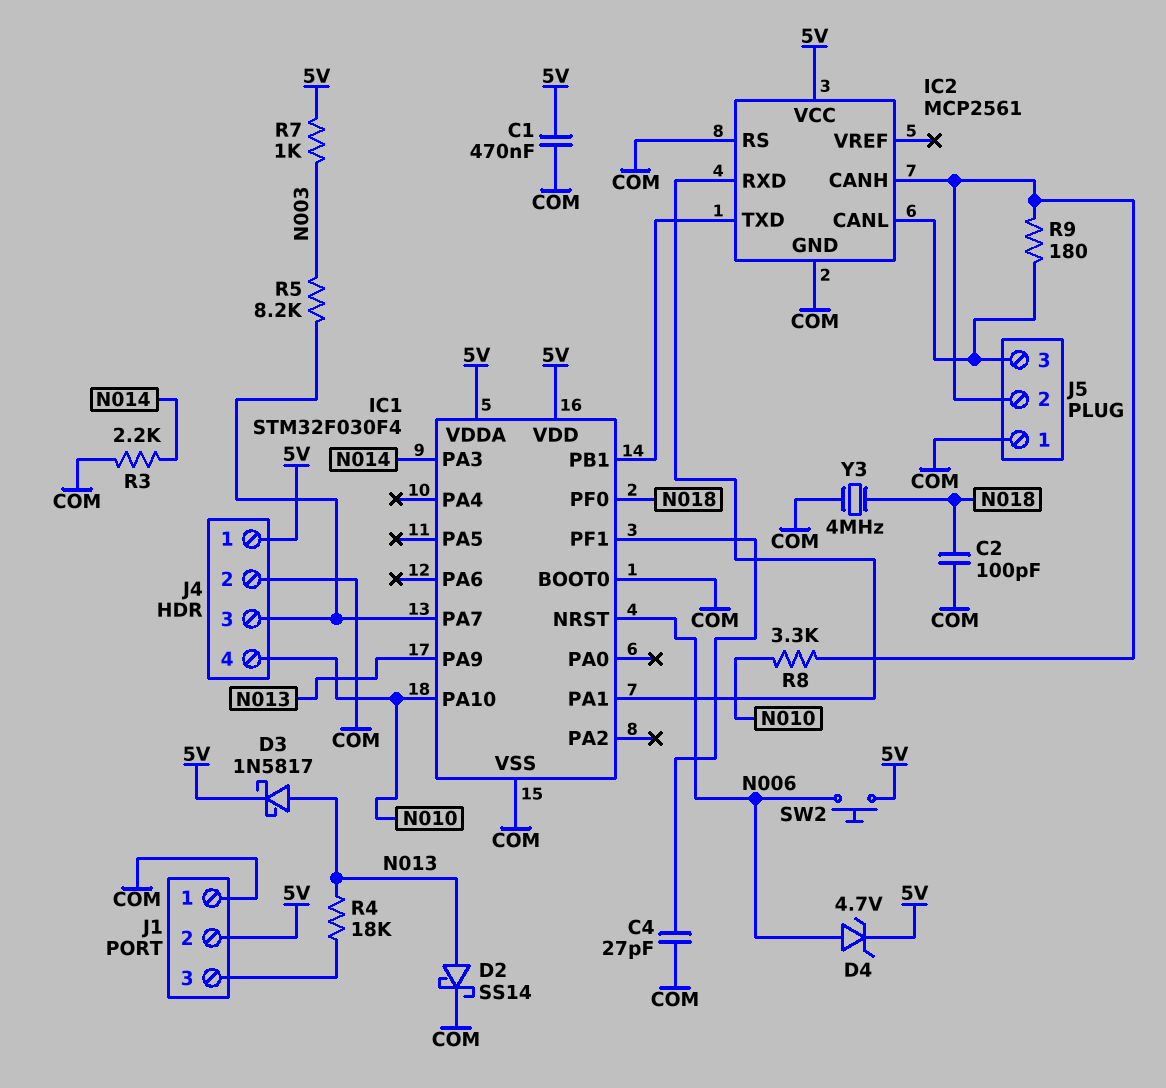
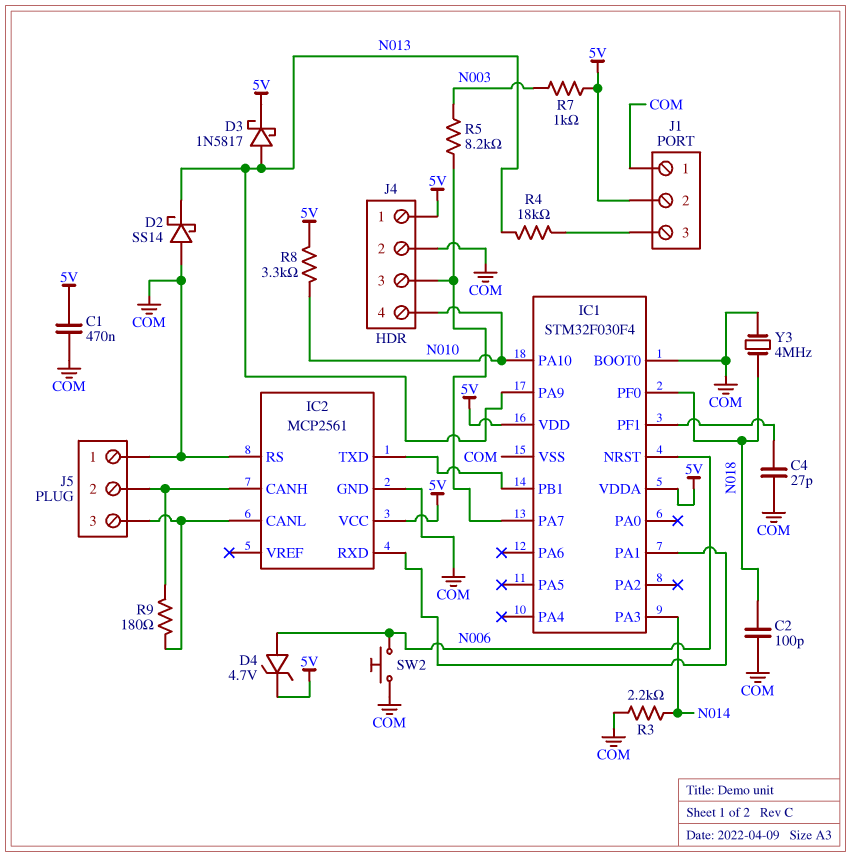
D2: schottky SS14 (A N013, K COM) -> schottky SS14 (A COM, K N013)
R8: 3.3k (IC2/CANH, N010) -> 3.3k (5V, N010)
SW2: button (5V, N006) -> button (COM, N006)

